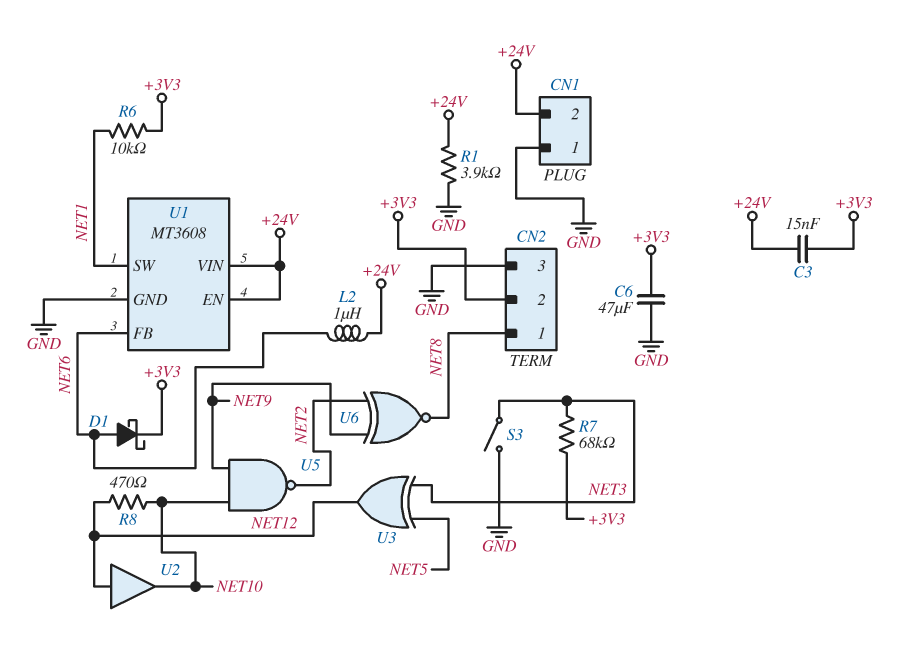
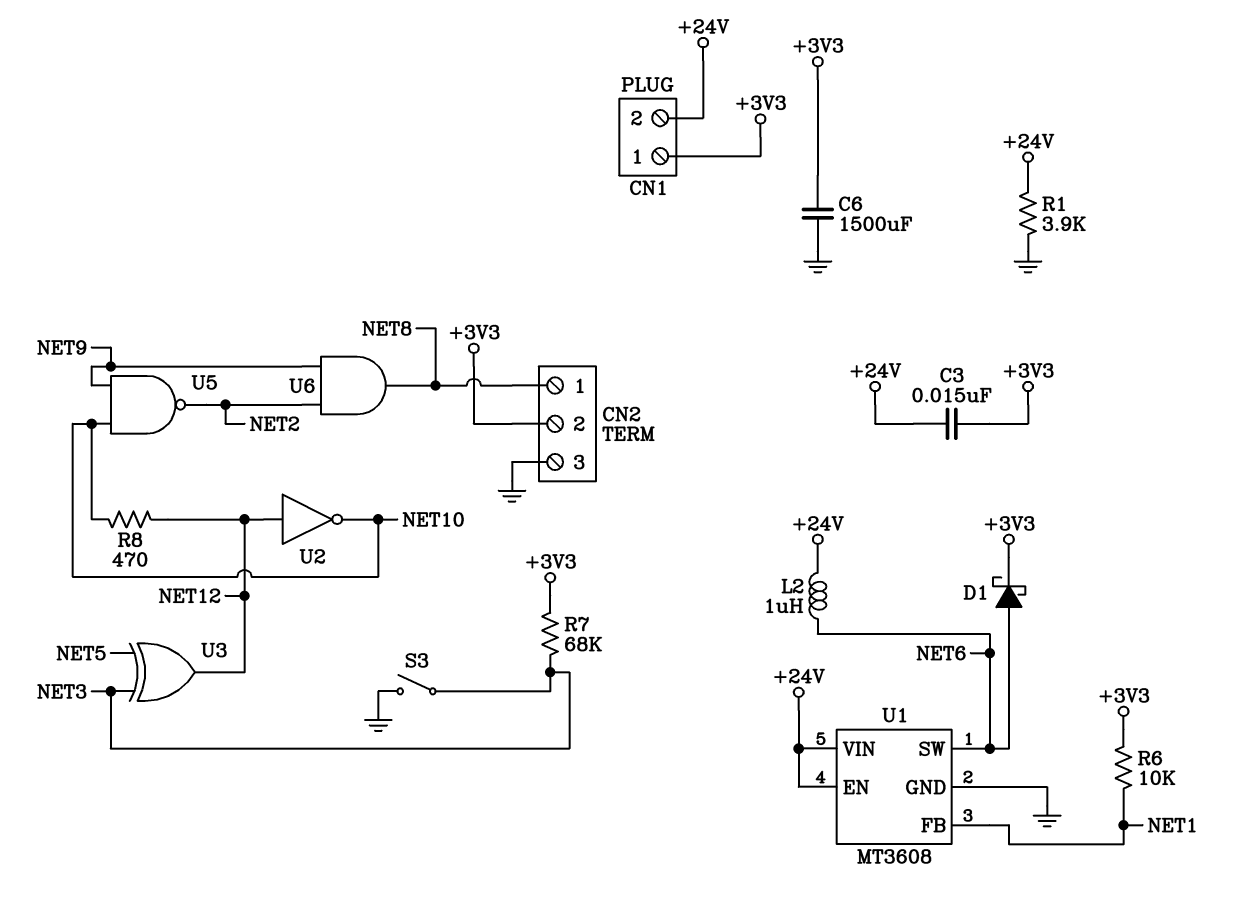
C6: 47uF (+3V3, GND) -> 1500uF (+3V3, GND)
CN1 pin 1: GND -> +3V3
U1 pin FB: NET6 -> NET1
U1 pin SW: NET1 -> NET6
U2: buffer (in NET12, out NET10) -> NOT (in NET12, out NET10)
U6: XNOR (in NET2, in NET9, out NET8) -> AND (in NET2, in NET9, out NET8)

